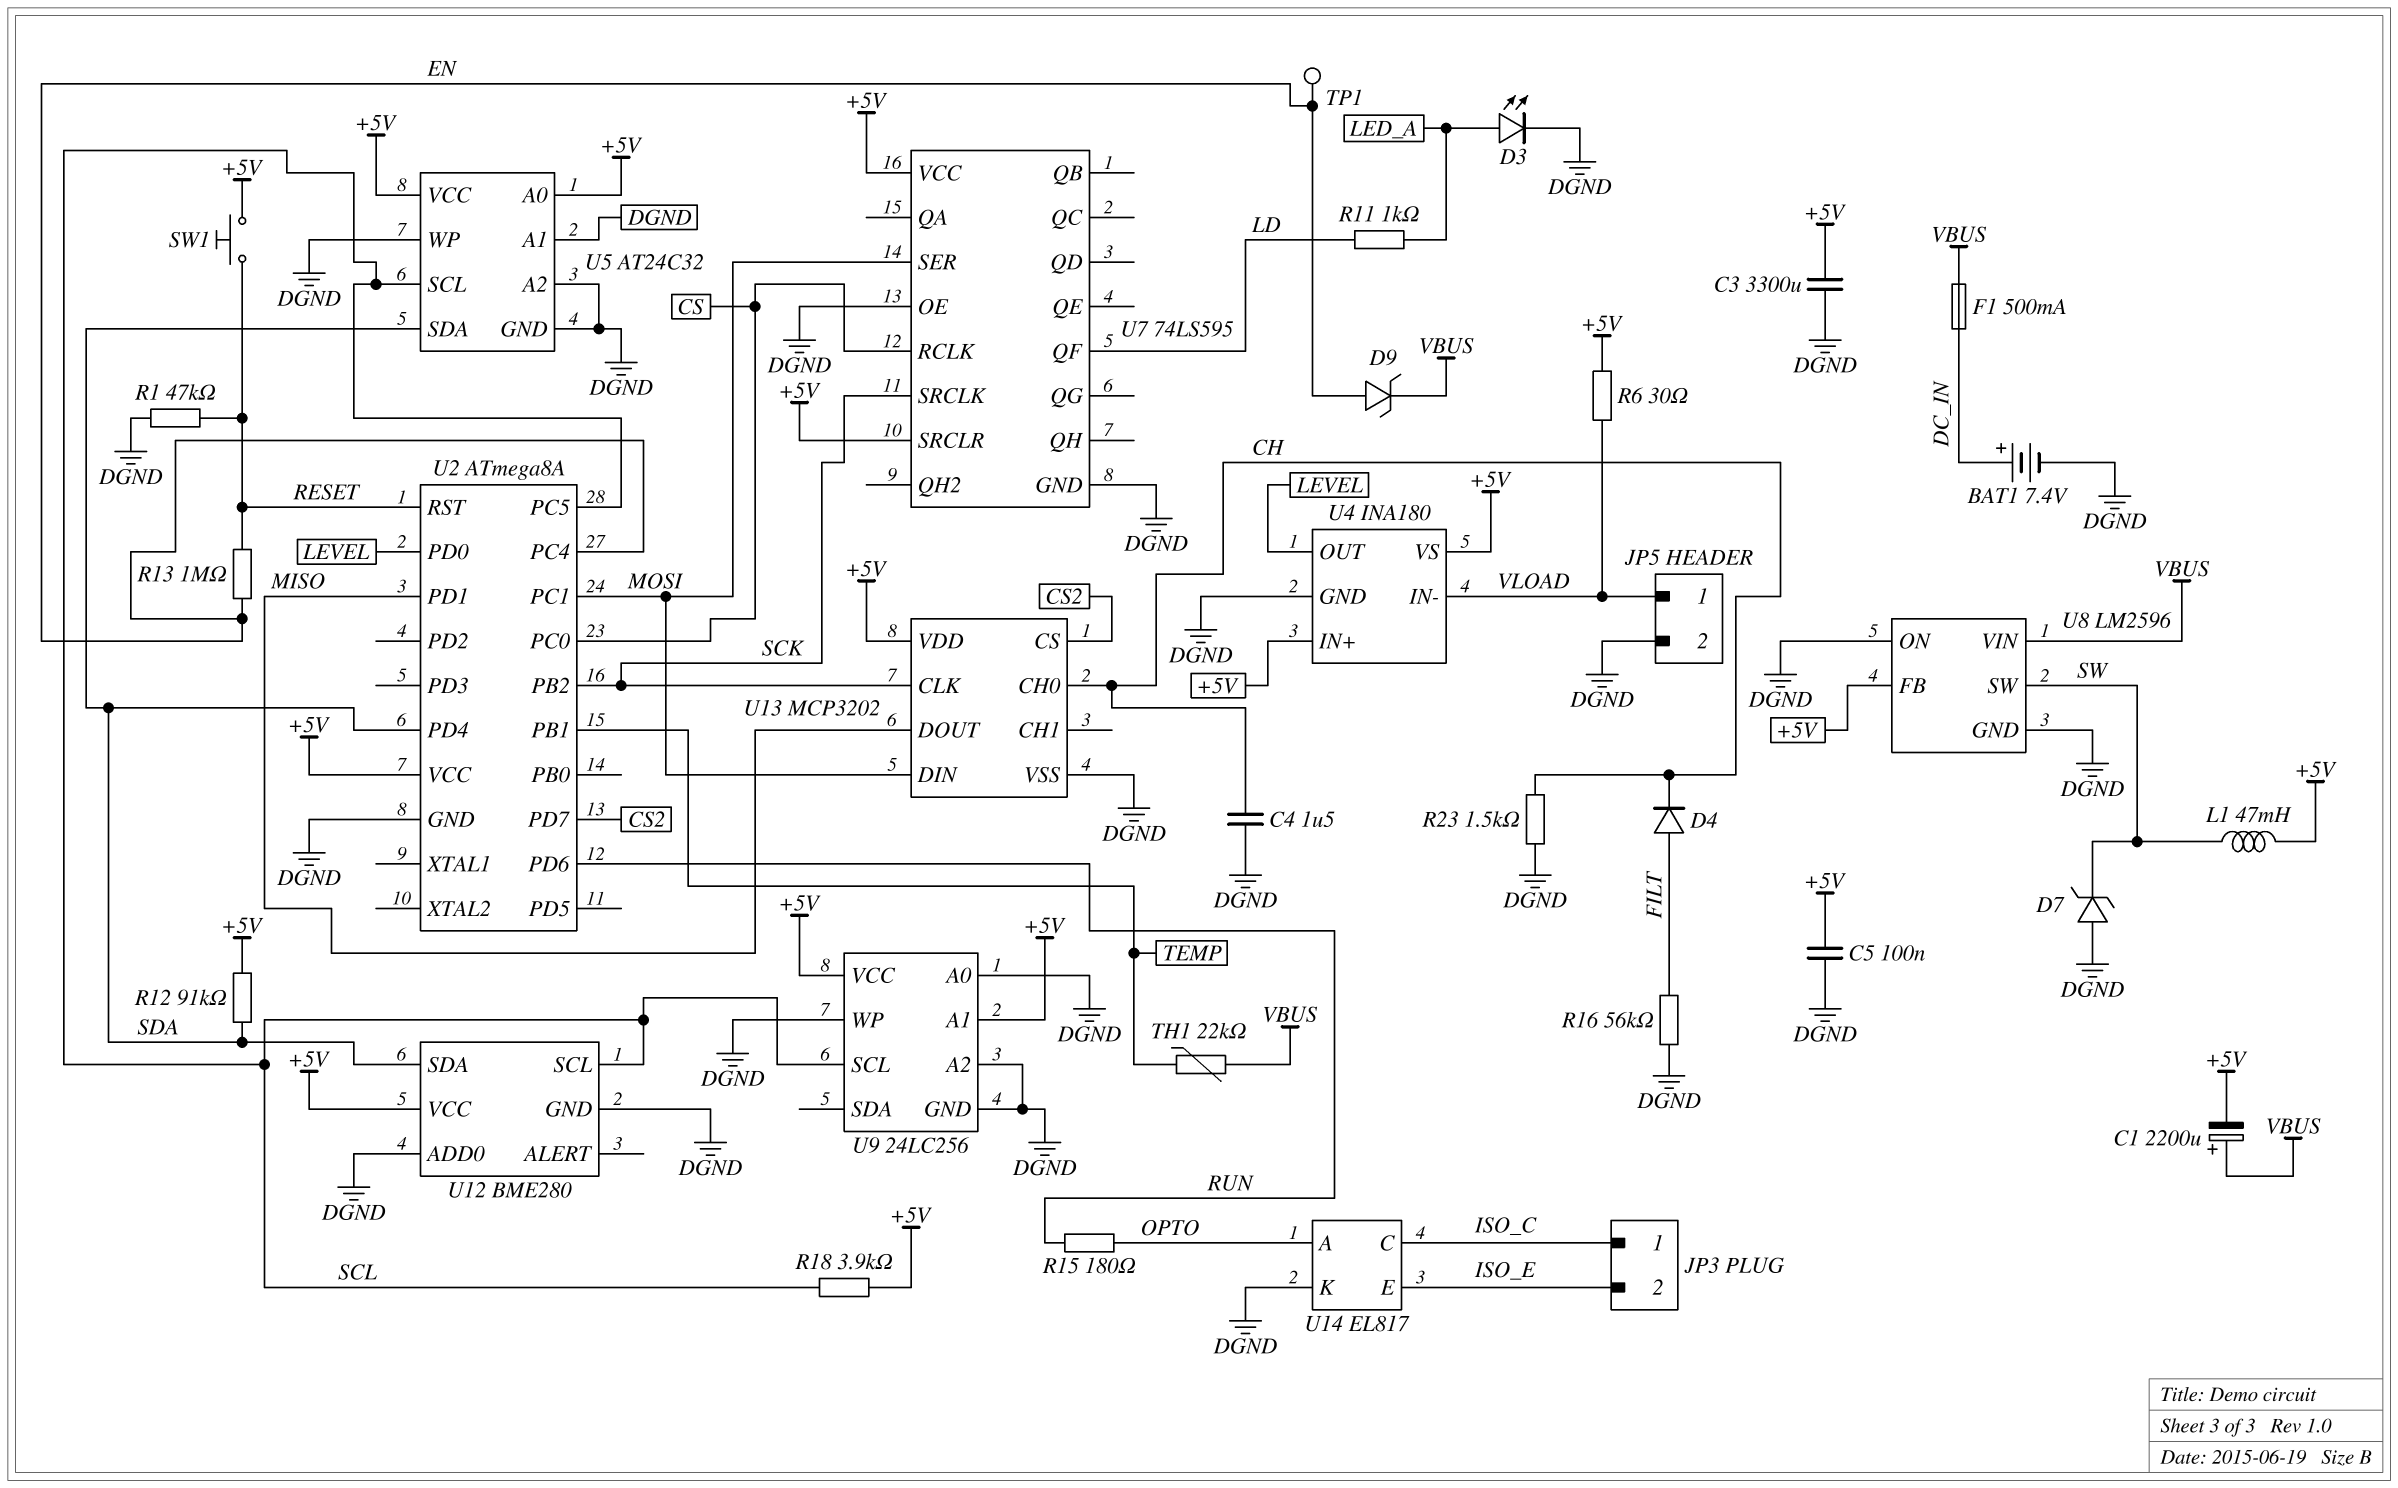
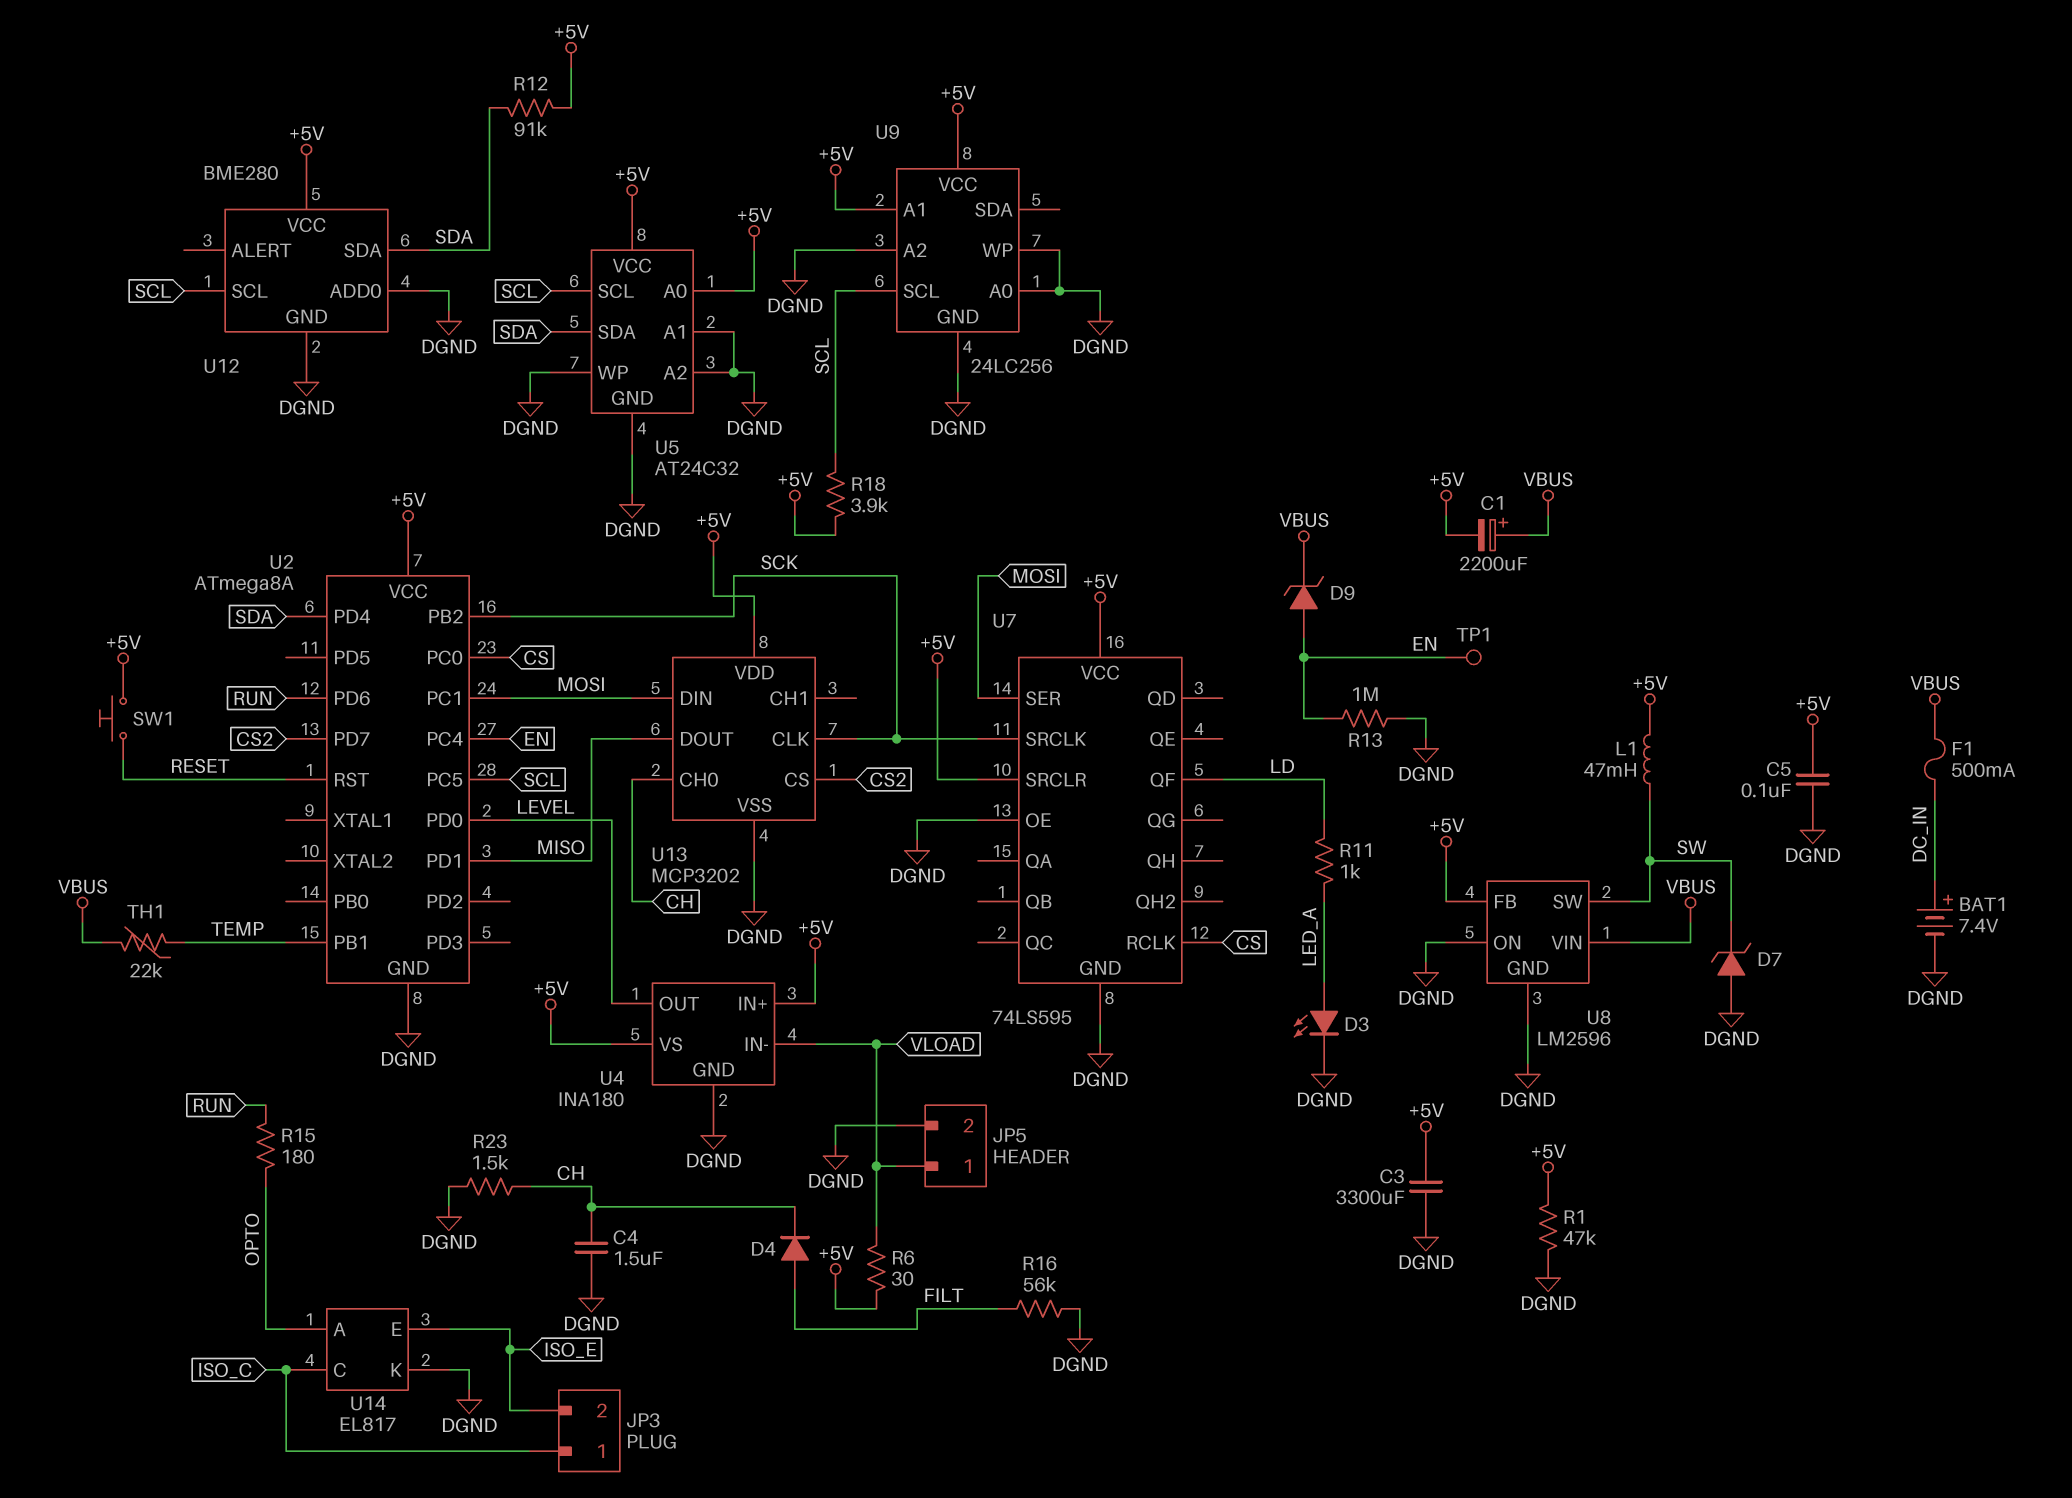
R1: 47k (DGND, RESET) -> 47k (+5V, DGND)
R13: 1M (EN, RESET) -> 1M (DGND, EN)

